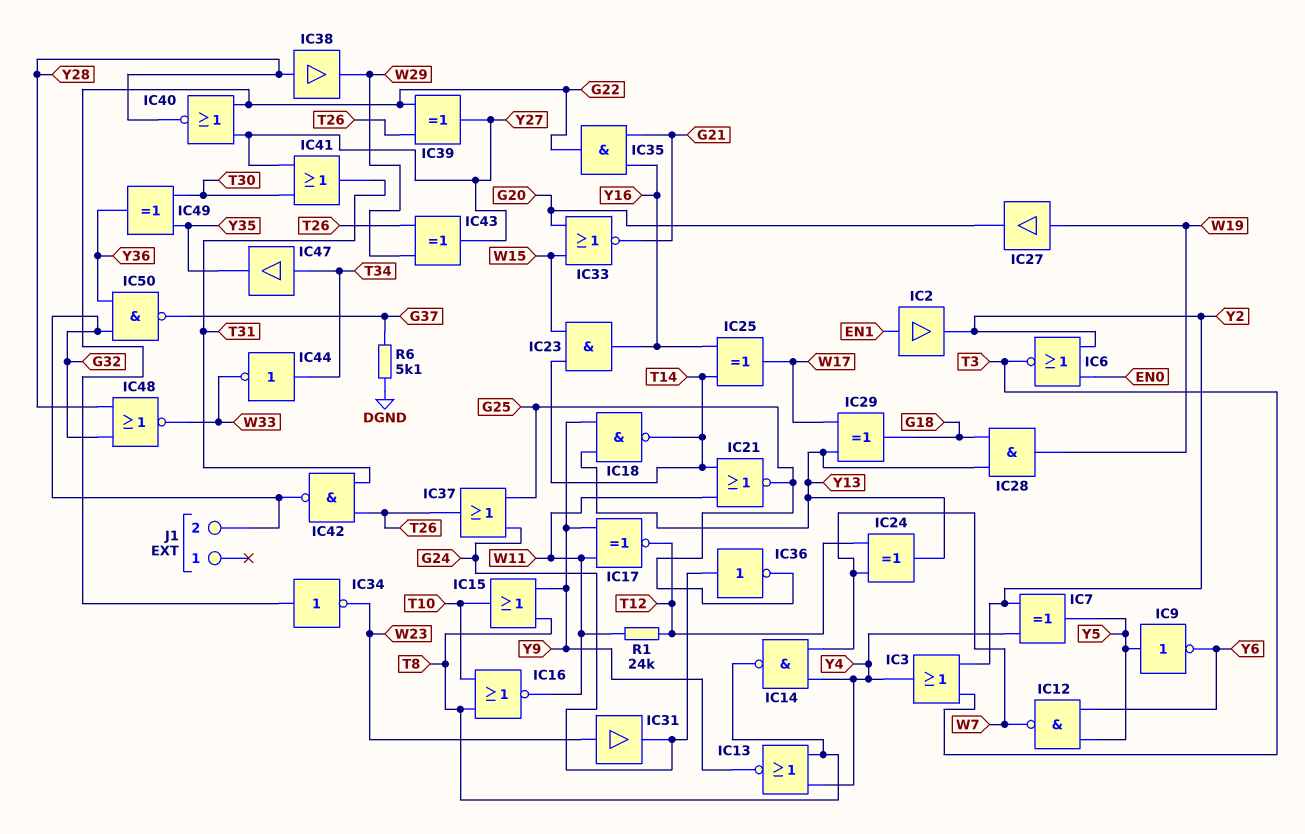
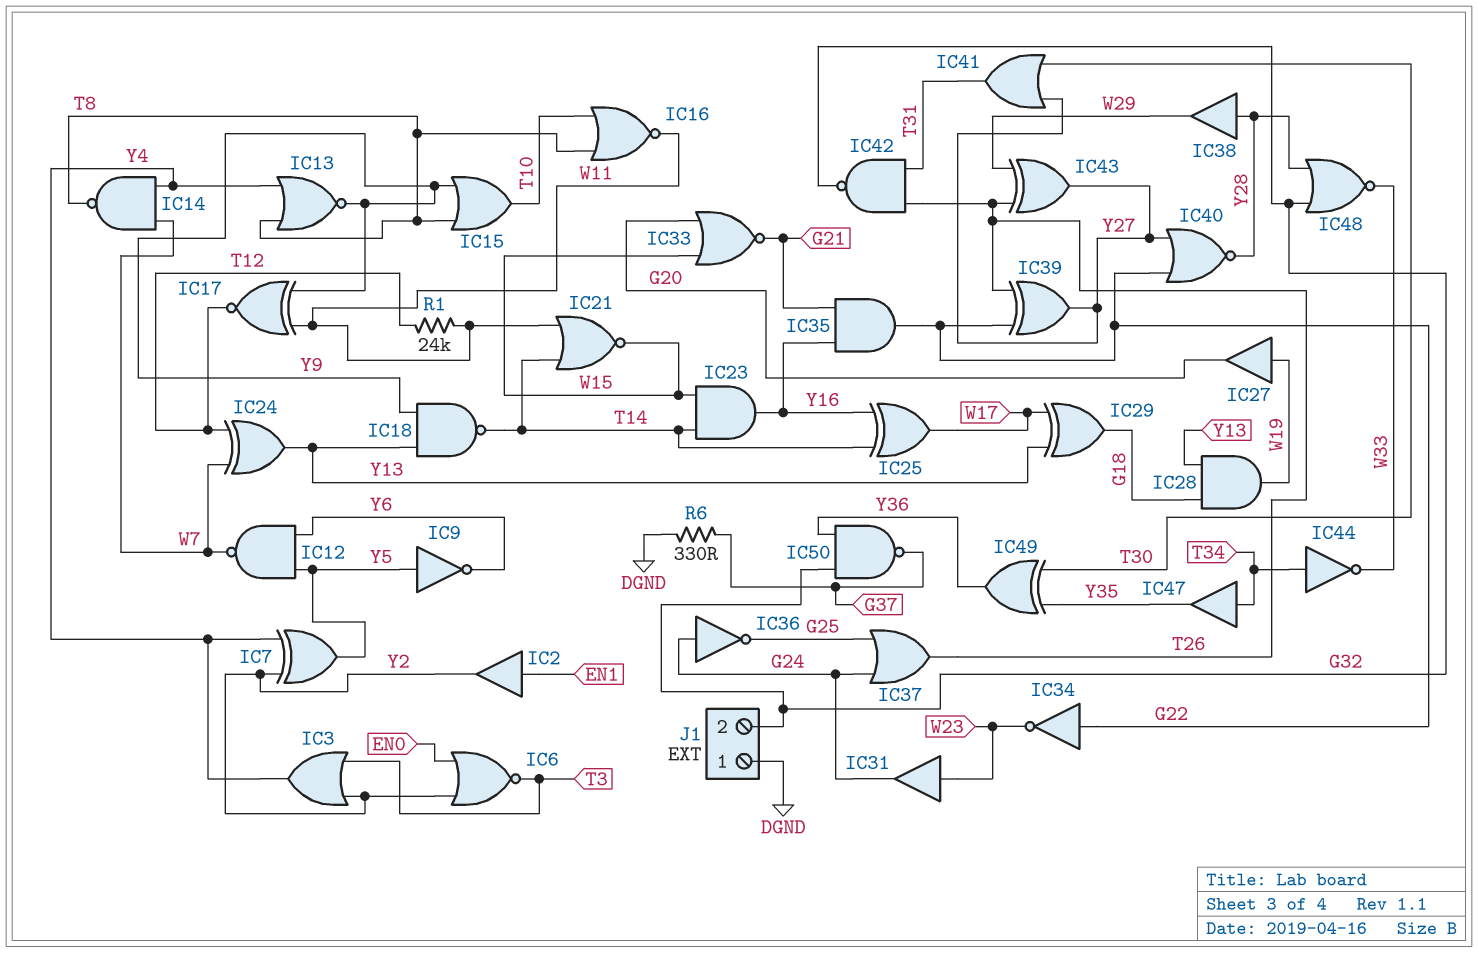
IC21: NOR (in T14, in W11, out G25) -> NOR (in T14, in W11, out W15)
J1 pin 1: none -> DGND
R6: 5.1k (DGND, G37) -> 330 (DGND, G37)

